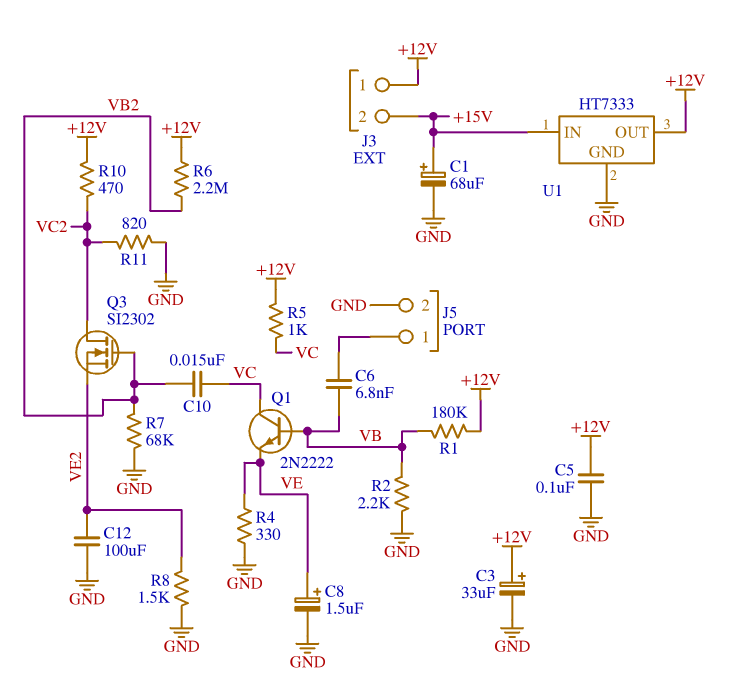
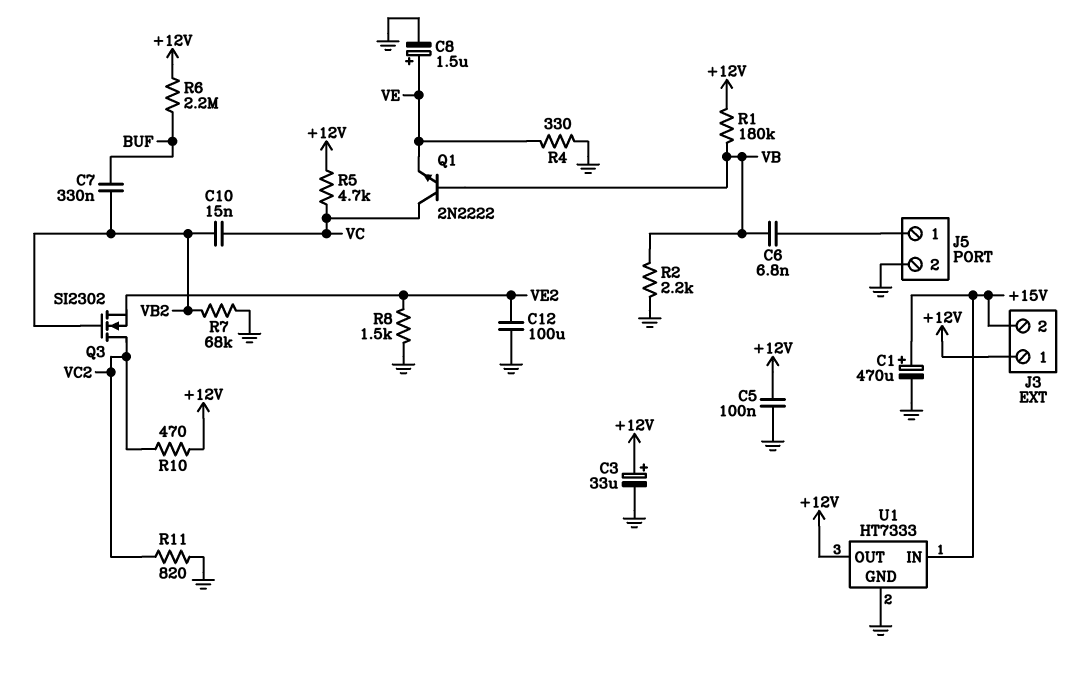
C1: 68uF (plus +15V, minus GND) -> 470uF (plus +15V, minus GND)
C7: none -> 330nF (BUF, VB2)
R5: 1k (+12V, VC) -> 4.7k (+12V, VC)
R6: 2.2M (+12V, VB2) -> 2.2M (+12V, BUF)

